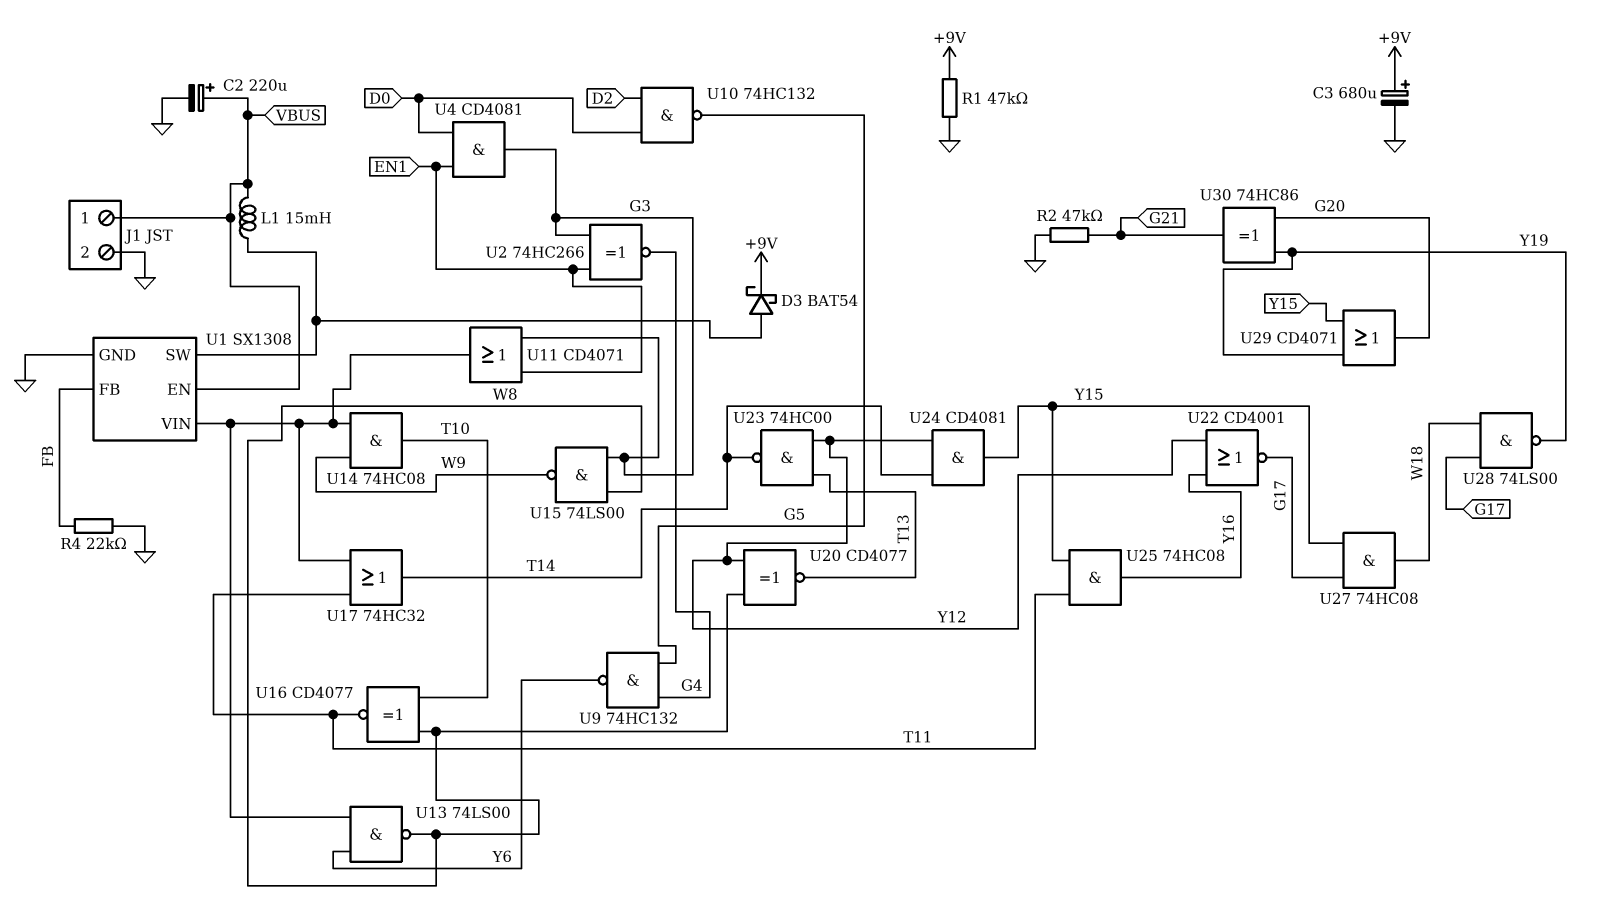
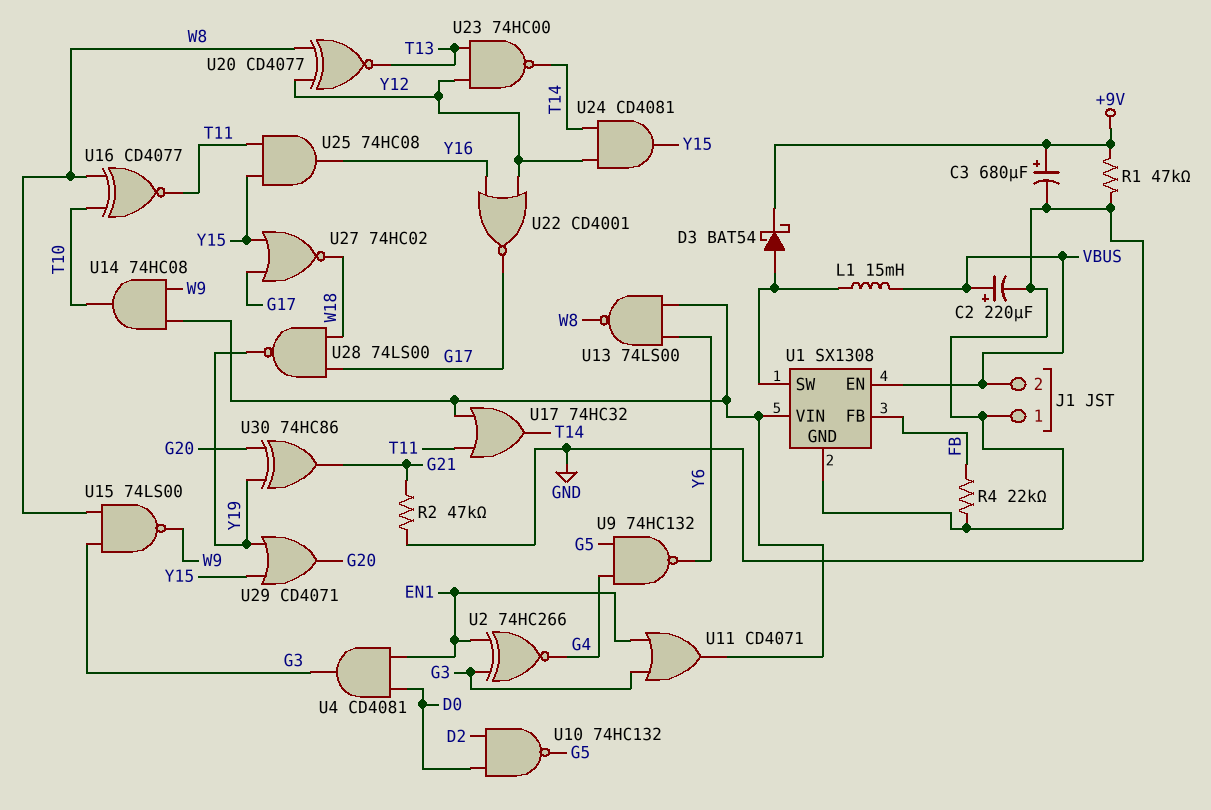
J1 pin 1: VBUS -> GND
J1 pin 2: GND -> VBUS
U27: AND 74HC08 (in G17, in Y15, out W18) -> NOR 74HC02 (in G17, in Y15, out W18)

